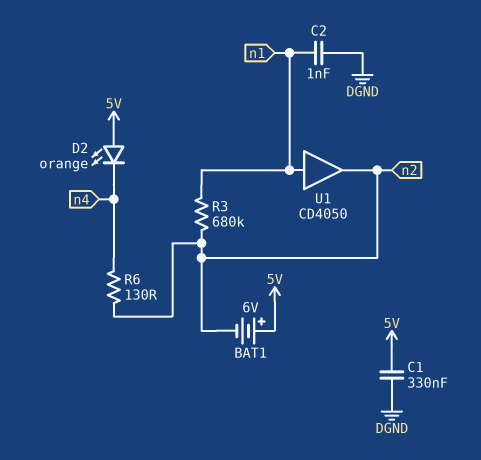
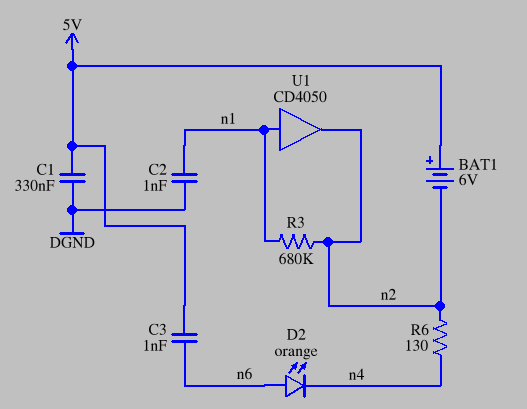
C3: none -> 1nF (5V, n6)
D2: LED orange (A 5V, K n4) -> LED orange (A n6, K n4)

